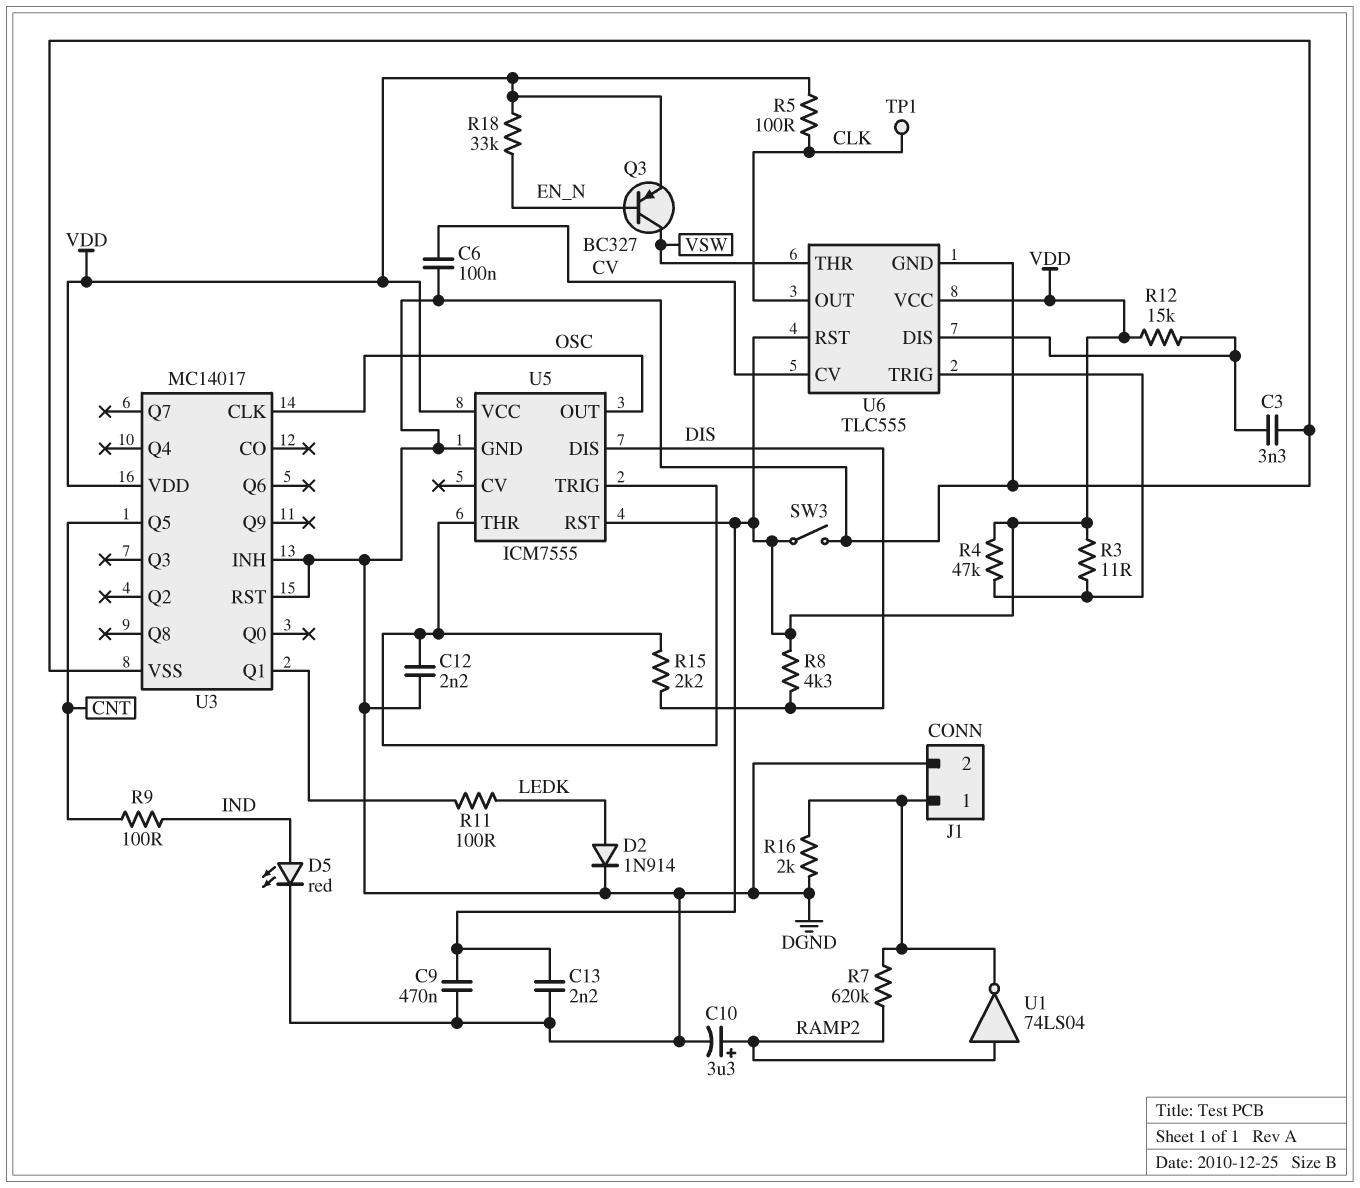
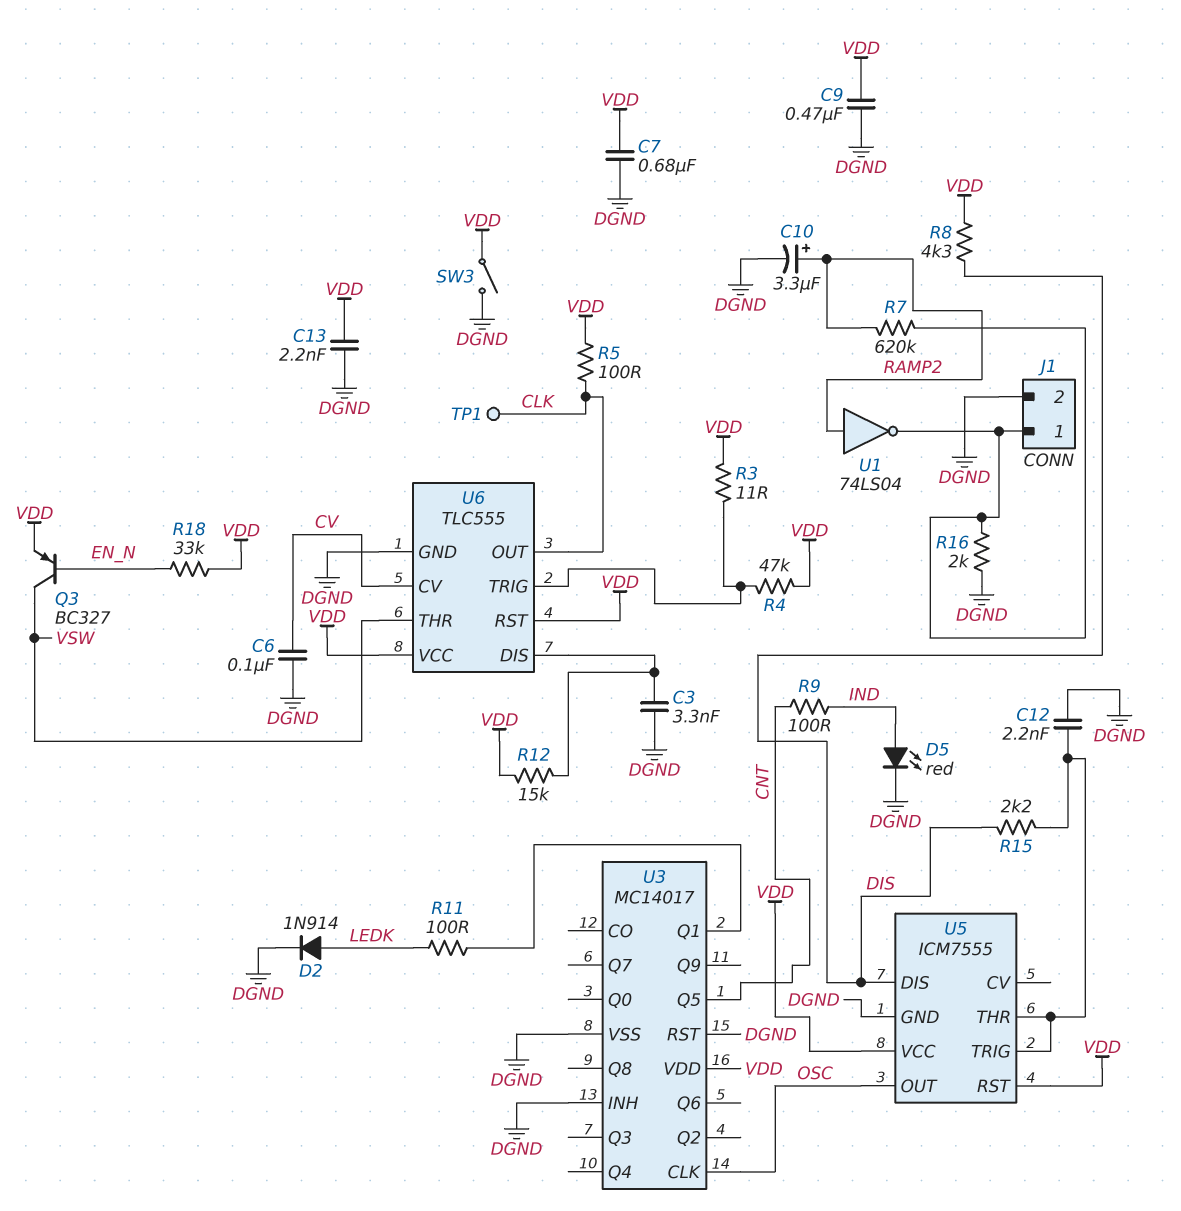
C7: none -> 680nF (DGND, VDD)

